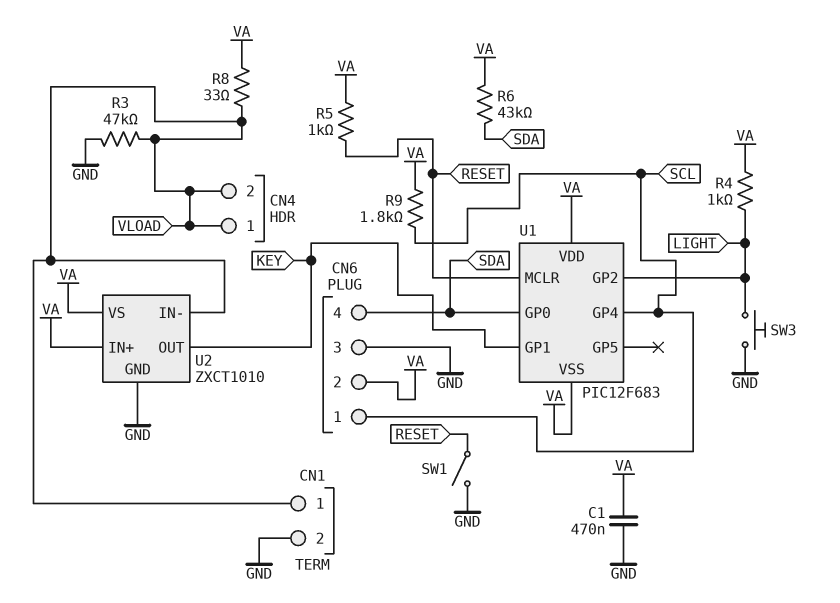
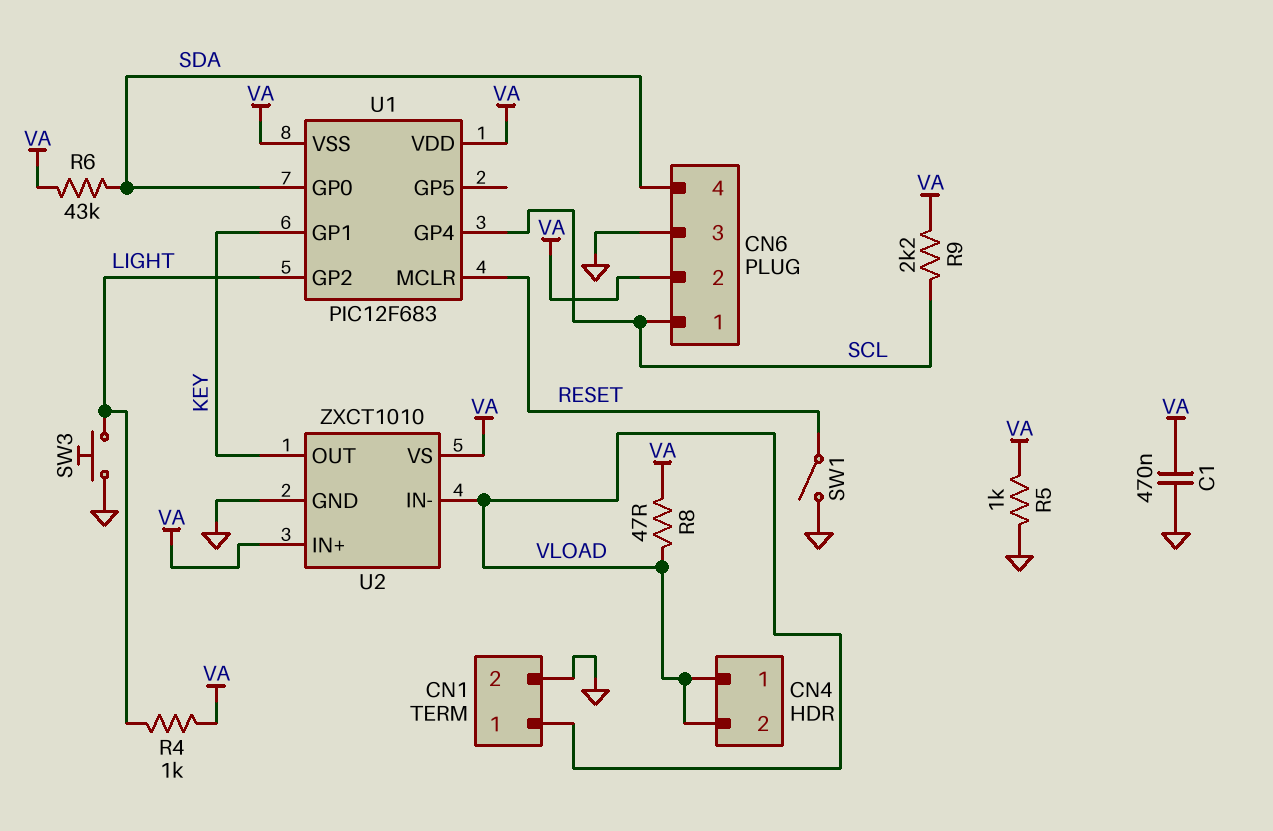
R3: 47k (GND, VLOAD) -> none
R5: 1k (RESET, VA) -> 1k (GND, VA)
R8: 33 (VA, VLOAD) -> 47 (VA, VLOAD)
R9: 1.8k (SCL, VA) -> 2.2k (SCL, VA)

